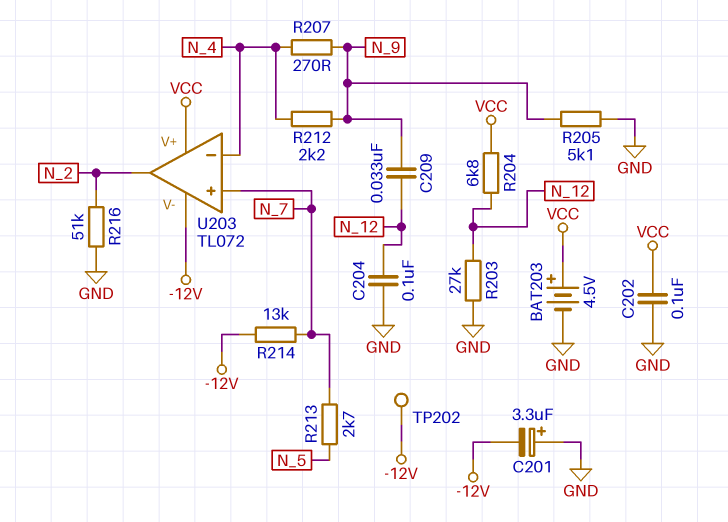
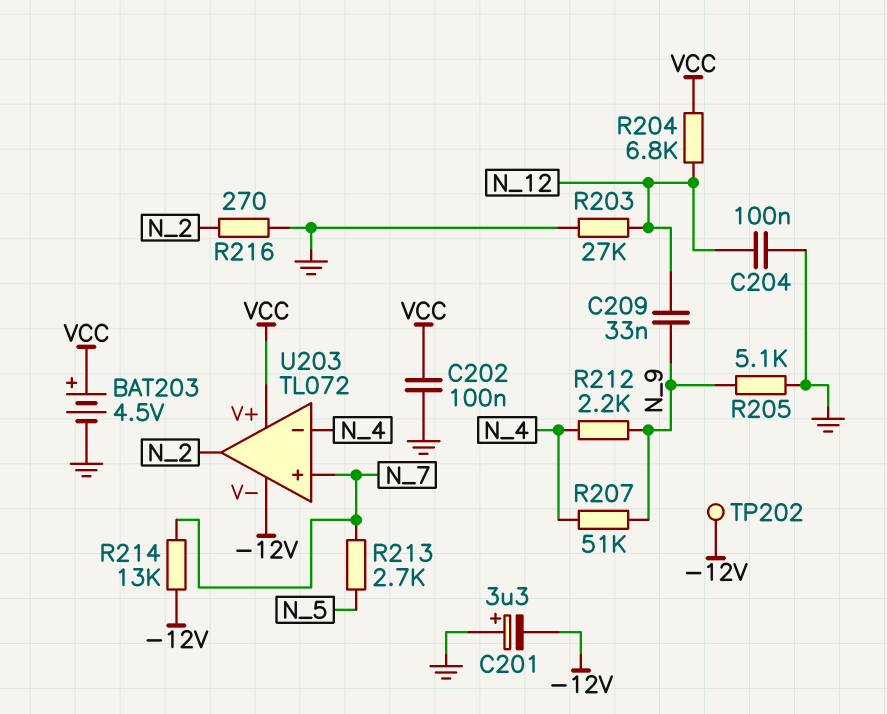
R207: 270 (N_4, N_9) -> 51k (N_4, N_9)
R216: 51k (GND, N_2) -> 270 (GND, N_2)

